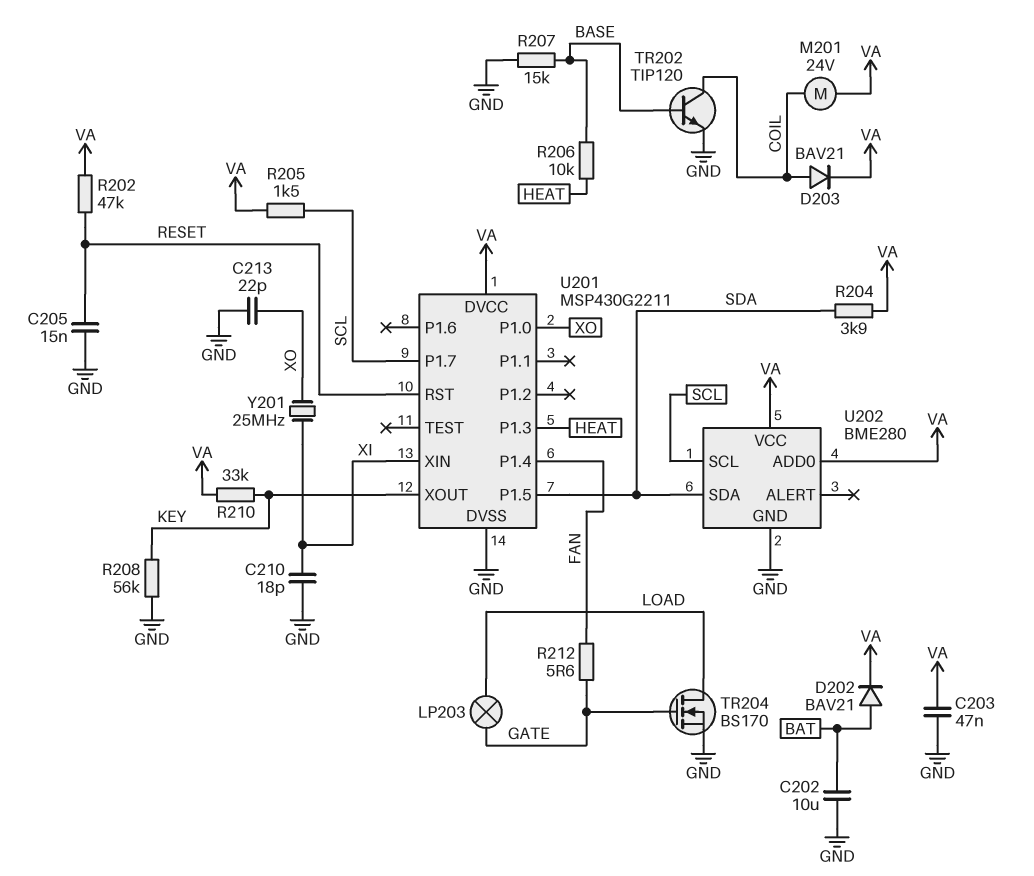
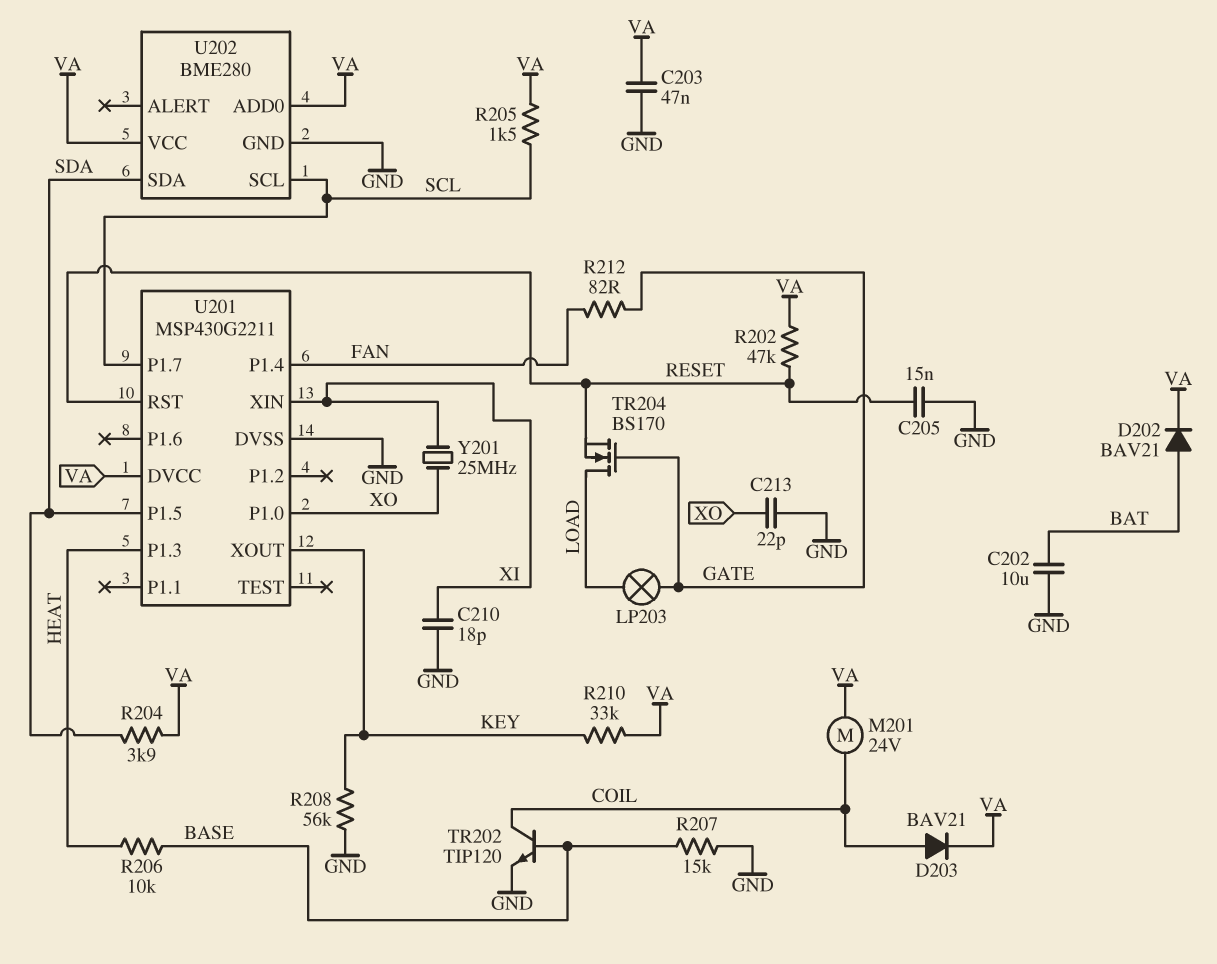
R212: 5.6 (FAN, GATE) -> 82 (FAN, GATE)
TR204: NMOS BS170 (G GATE, D LOAD, S GND) -> NMOS BS170 (G GATE, D LOAD, S RESET)

